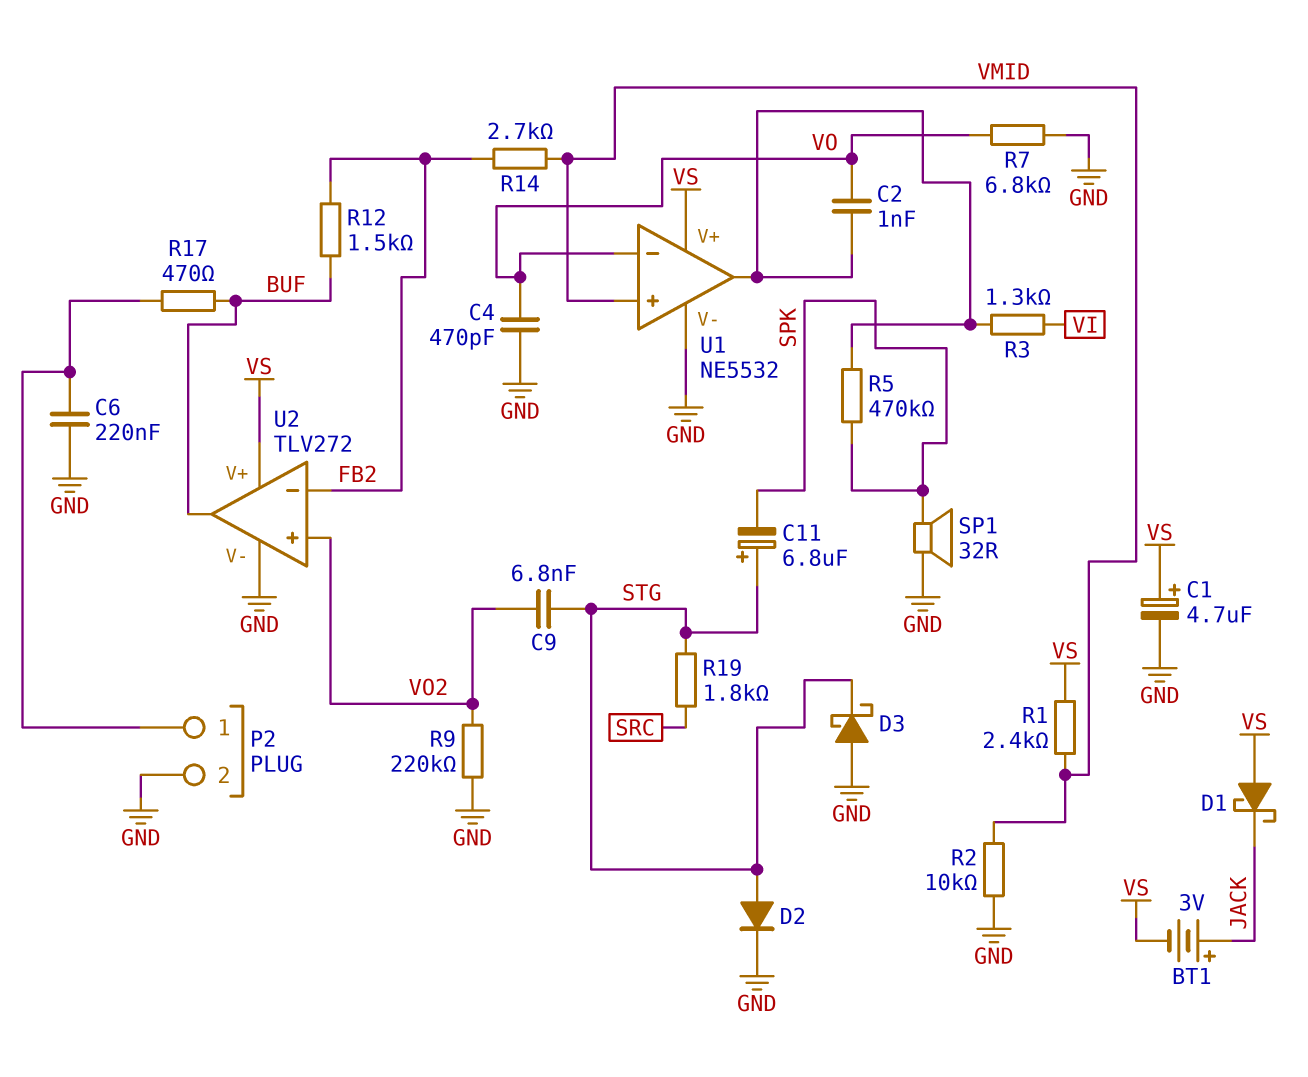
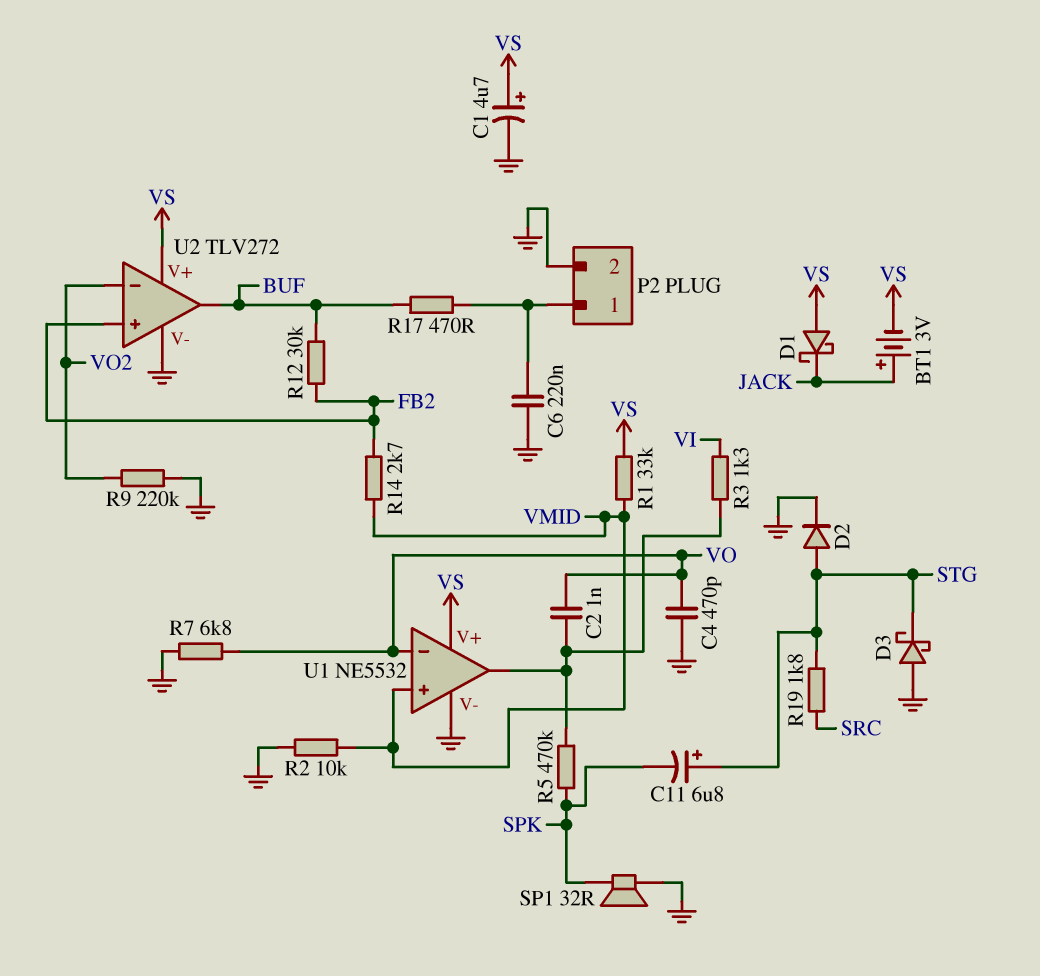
C9: 6.8nF (STG, VO2) -> none
R1: 2.4k (VMID, VS) -> 33k (VMID, VS)
R12: 1.5k (BUF, FB2) -> 30k (BUF, FB2)
U2 pin in+: VO2 -> FB2
U2 pin in-: FB2 -> VO2

